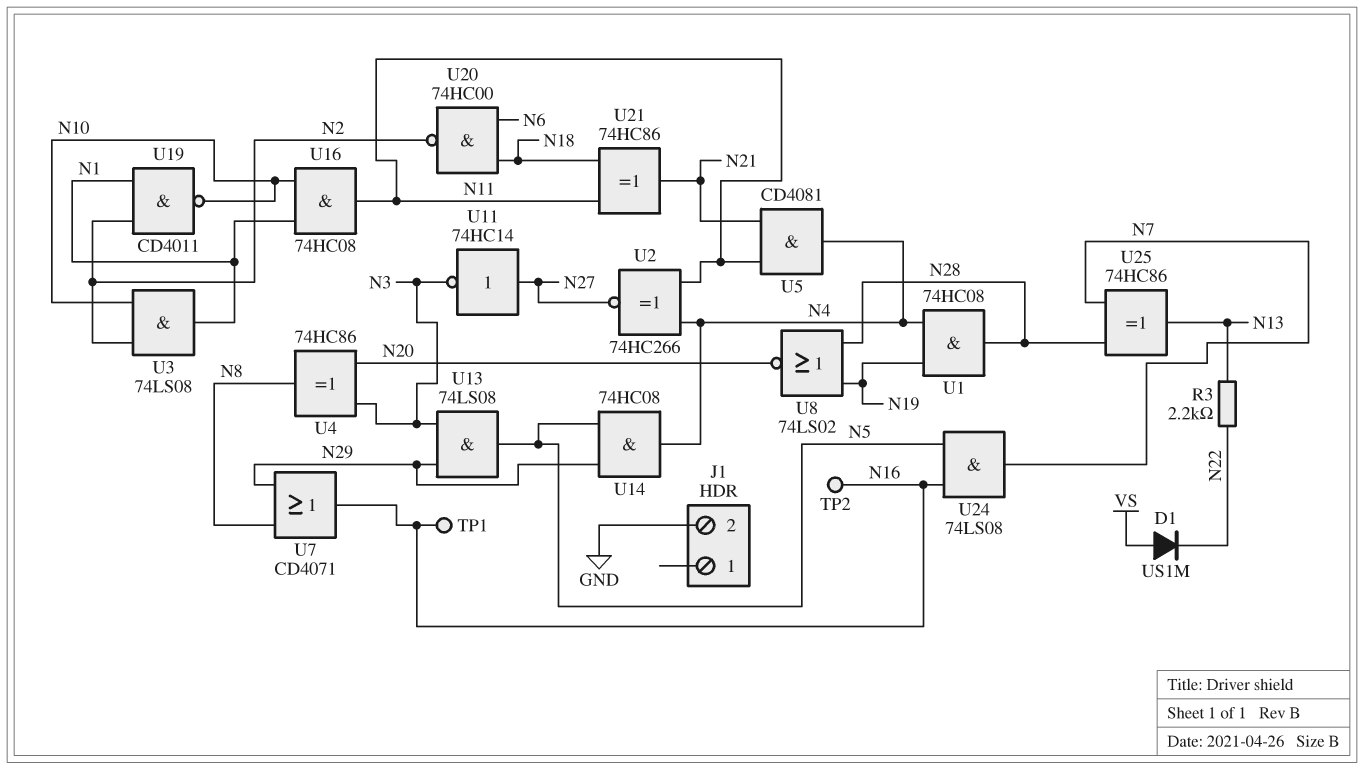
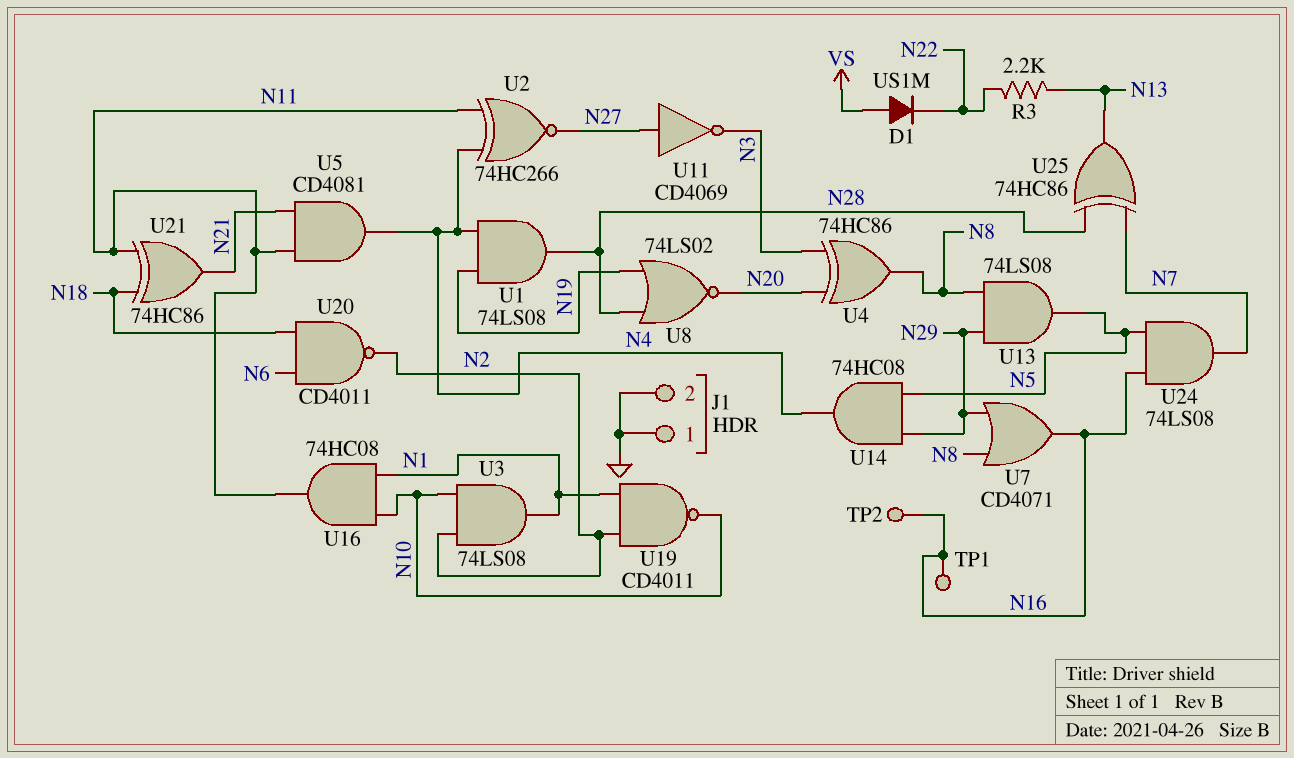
J1 pin 1: none -> GND
U1: AND 74HC08 (in N4, in N19, out N28) -> AND 74LS08 (in N4, in N19, out N28)
U11: NOT 74HC14 (in N27, out N3) -> NOT CD4069 (in N27, out N3)
U13: AND 74LS08 (in N3, in N29, out N5) -> AND 74LS08 (in N8, in N29, out N5)
U20: NAND 74HC00 (in N6, in N18, out N2) -> NAND CD4011 (in N6, in N18, out N2)

